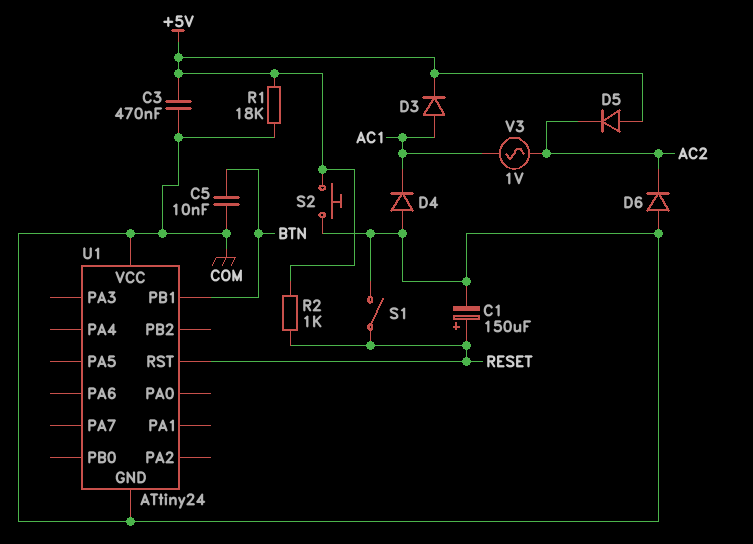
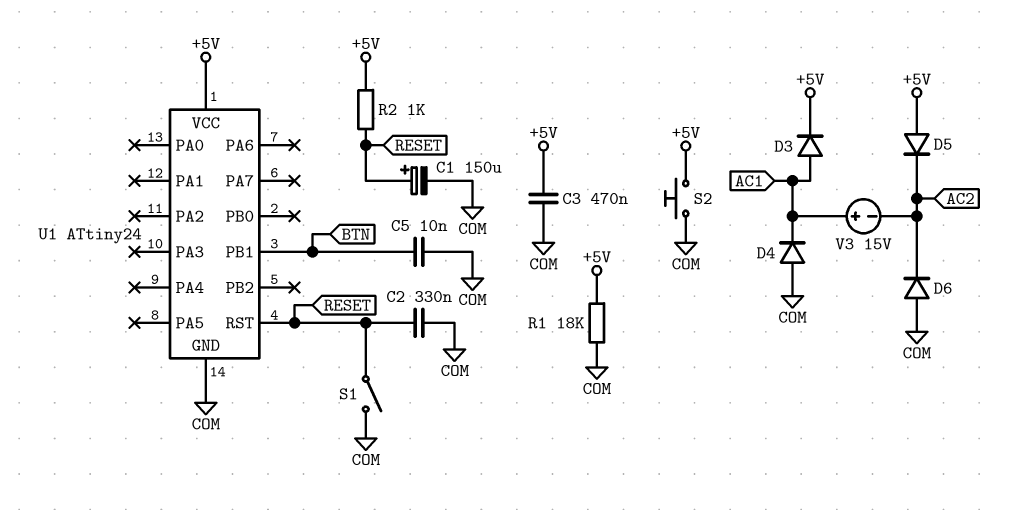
C2: none -> 330nF (COM, RESET)
U1 pin VCC: COM -> +5V
V3: AC 1V (AC1, AC2) -> 15V (plus AC1, minus AC2)

